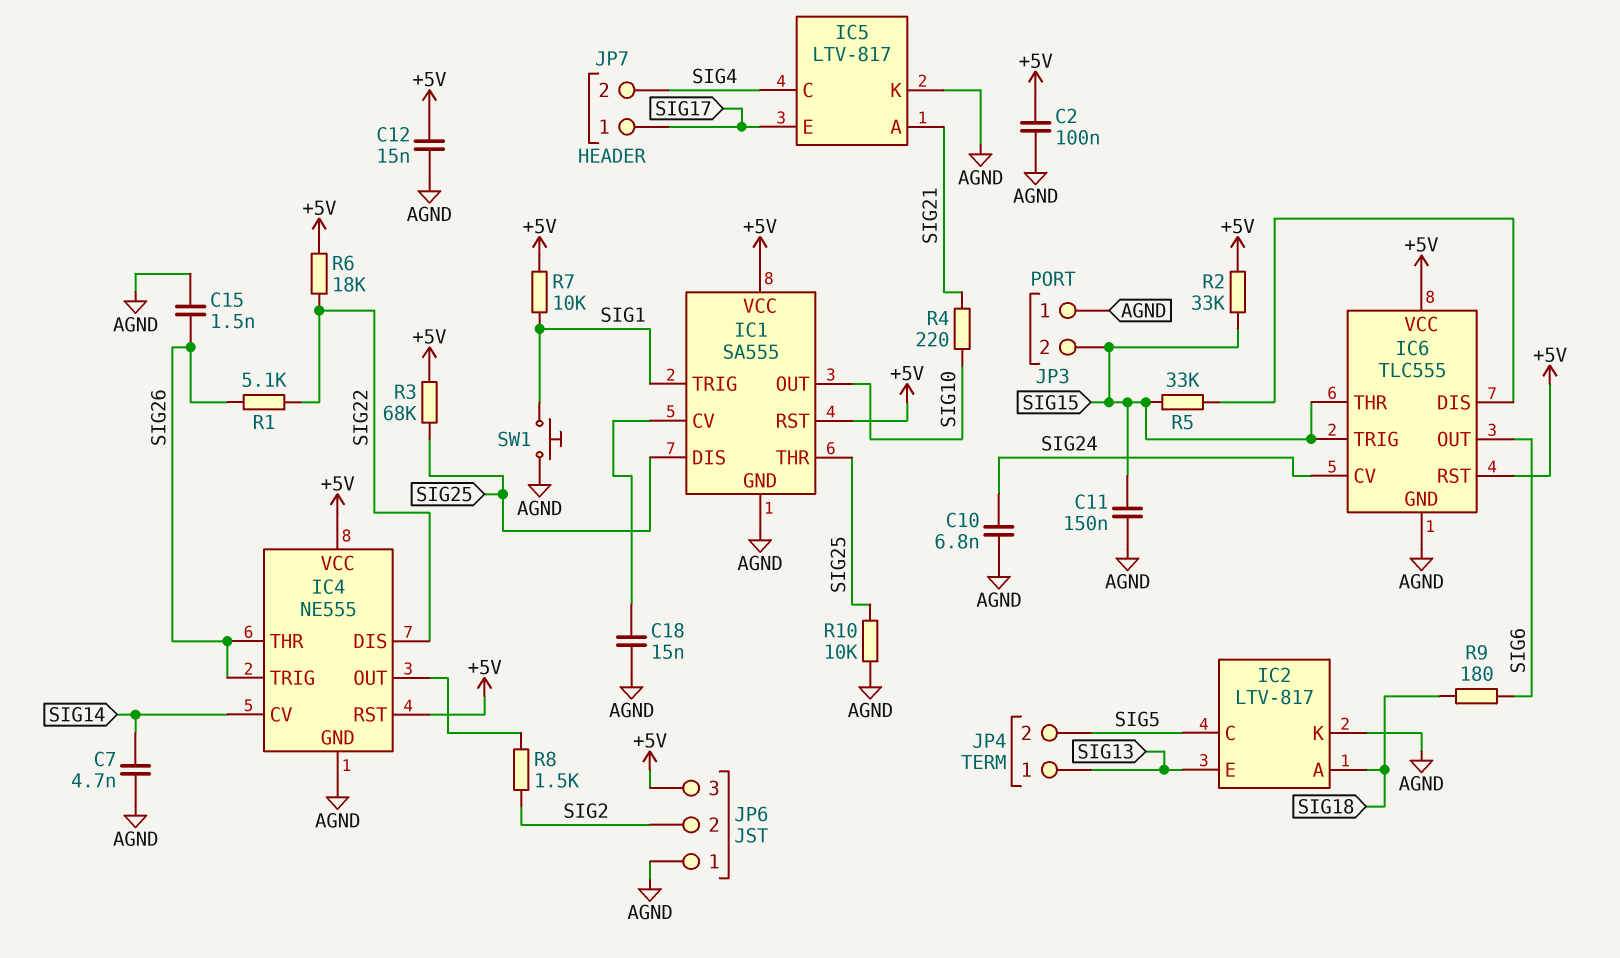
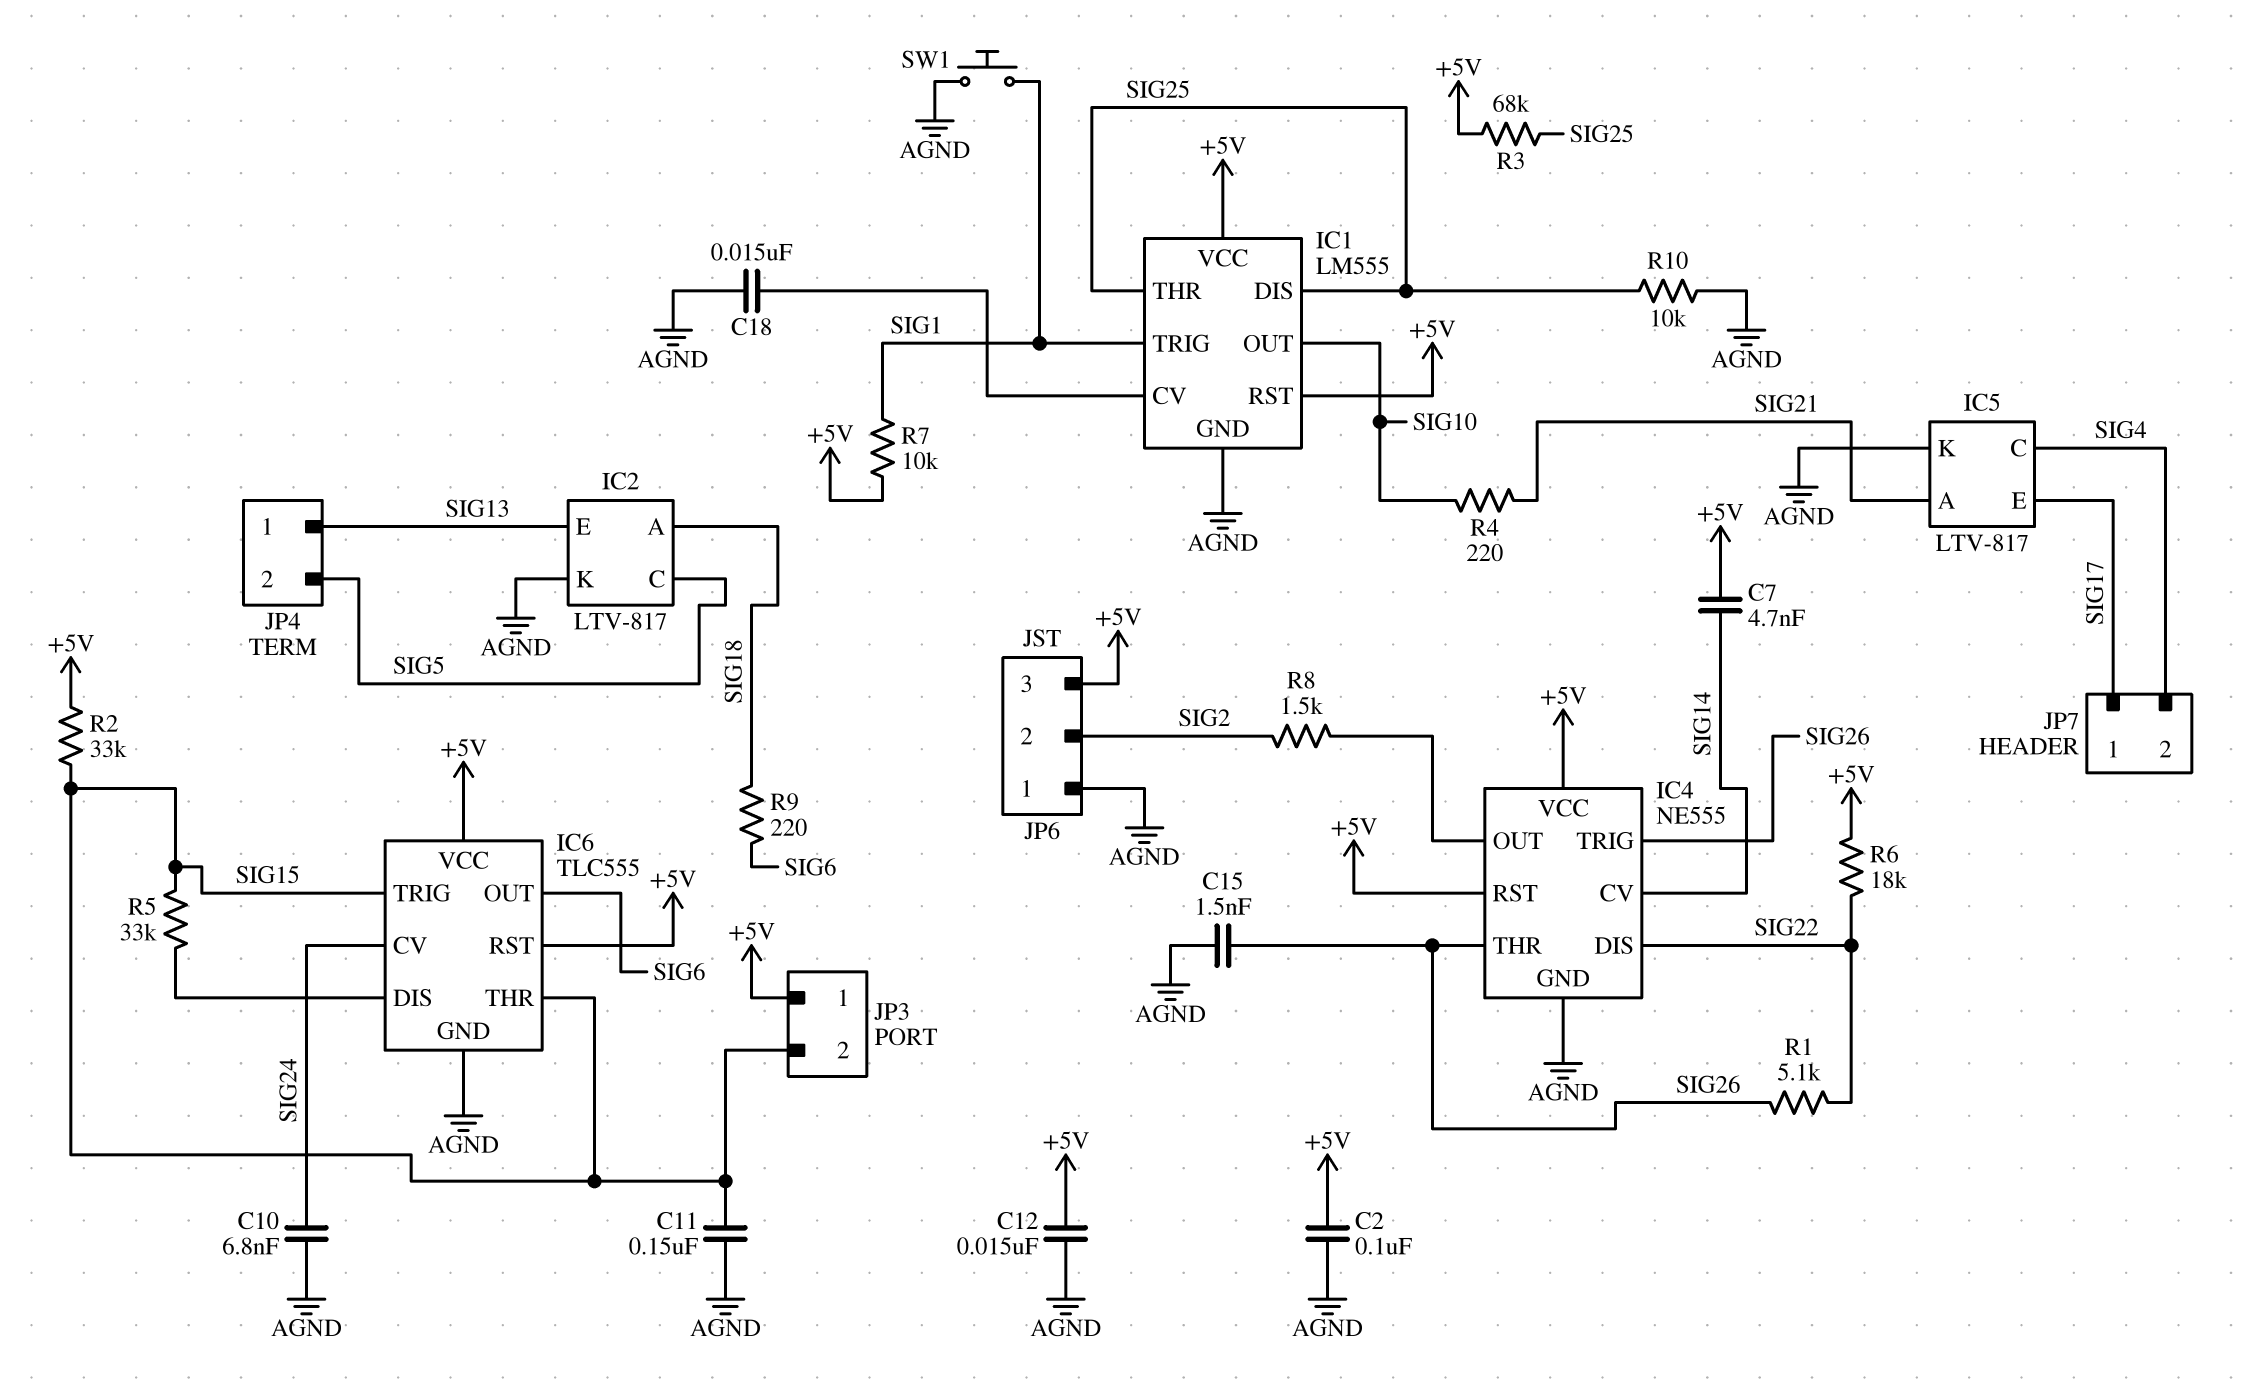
C7: 4.7nF (AGND, SIG14) -> 4.7nF (+5V, SIG14)
IC1: SA555 -> LM555
JP3 pin 1: AGND -> +5V
R9: 180 (SIG6, SIG18) -> 220 (SIG6, SIG18)

